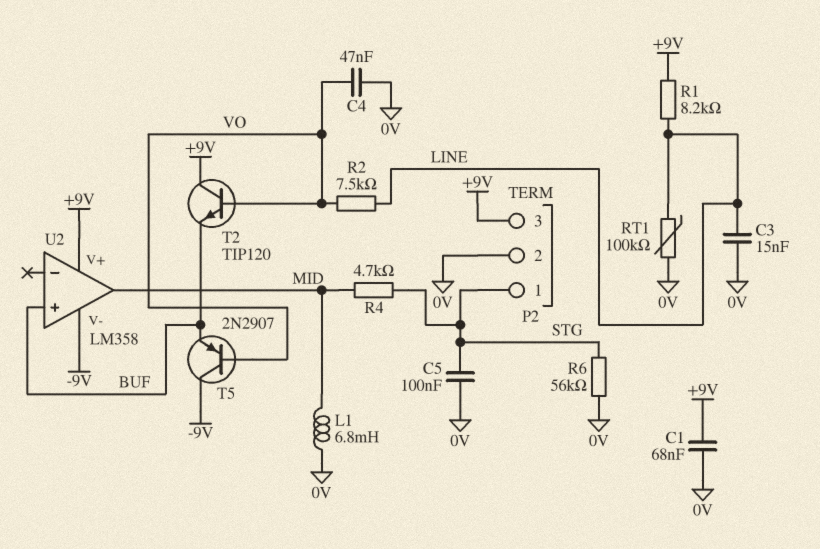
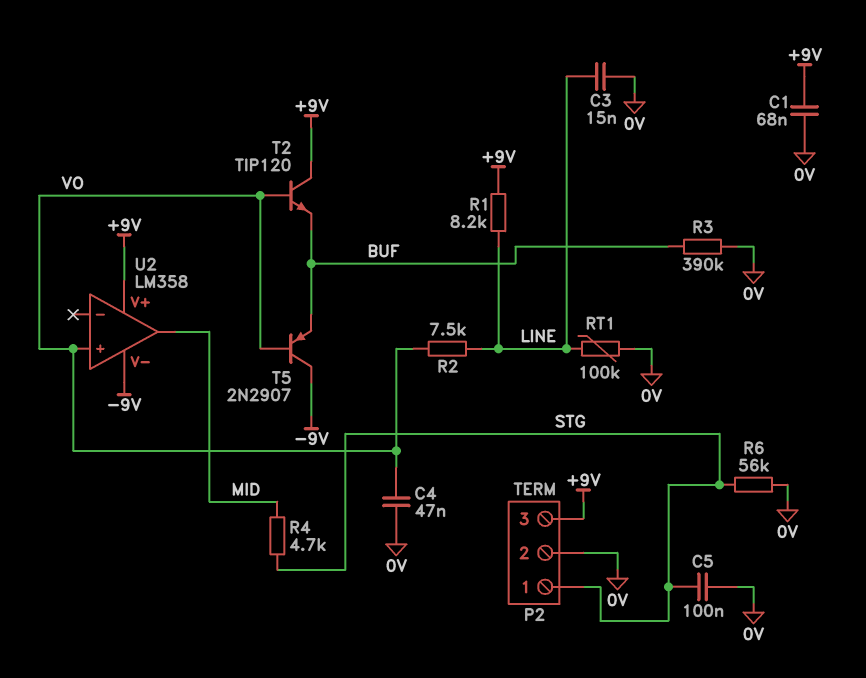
L1: 6.8mH (0V, MID) -> none
R3: none -> 390k (0V, BUF)
U2 pin in+: BUF -> VO

